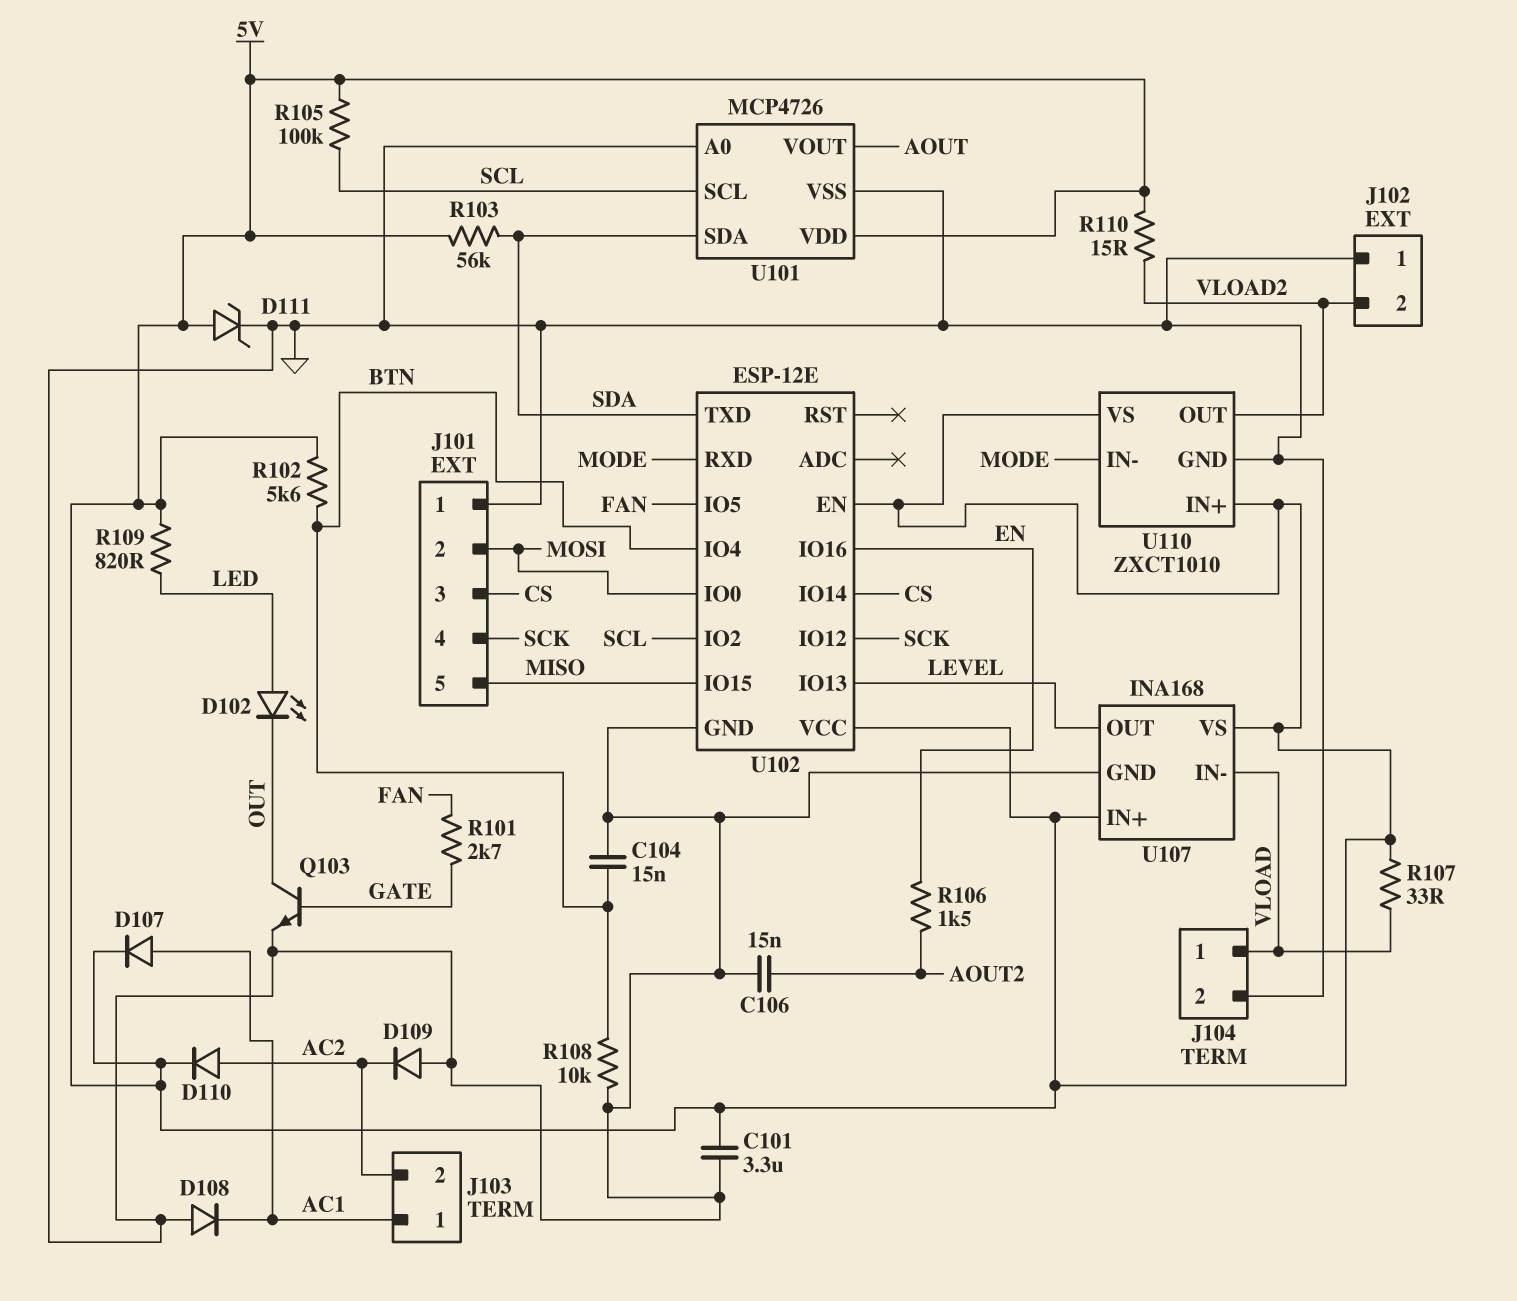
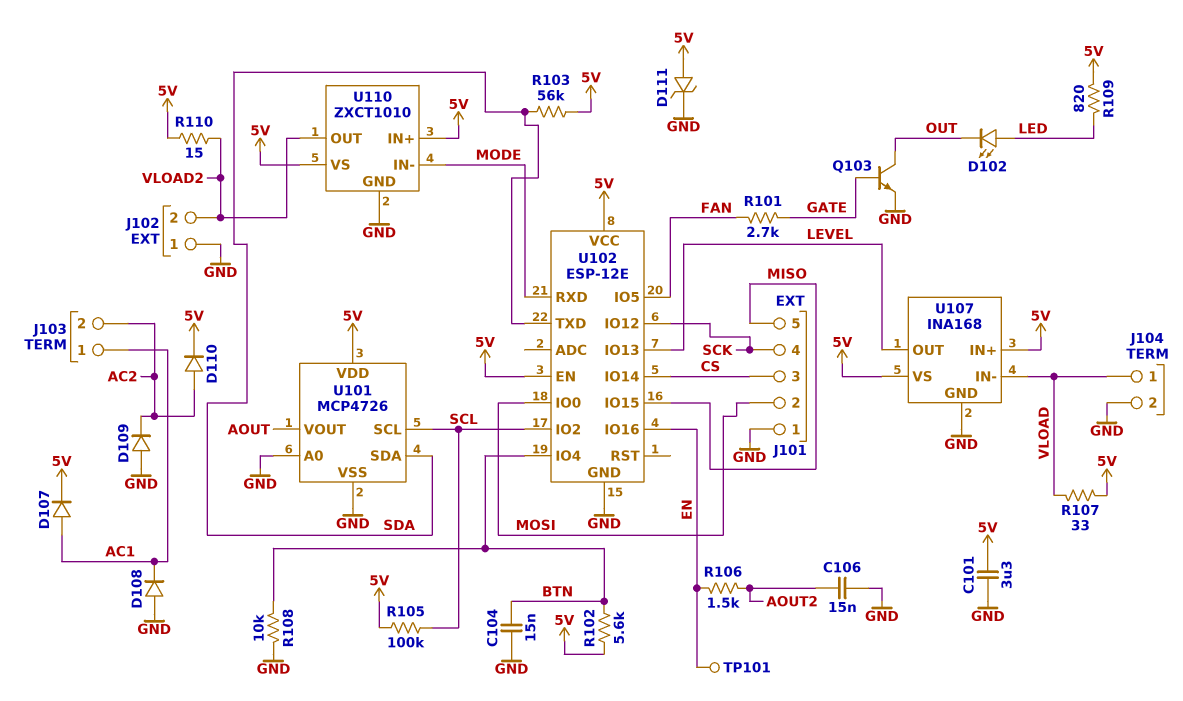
TP101: none -> test point (EN)

